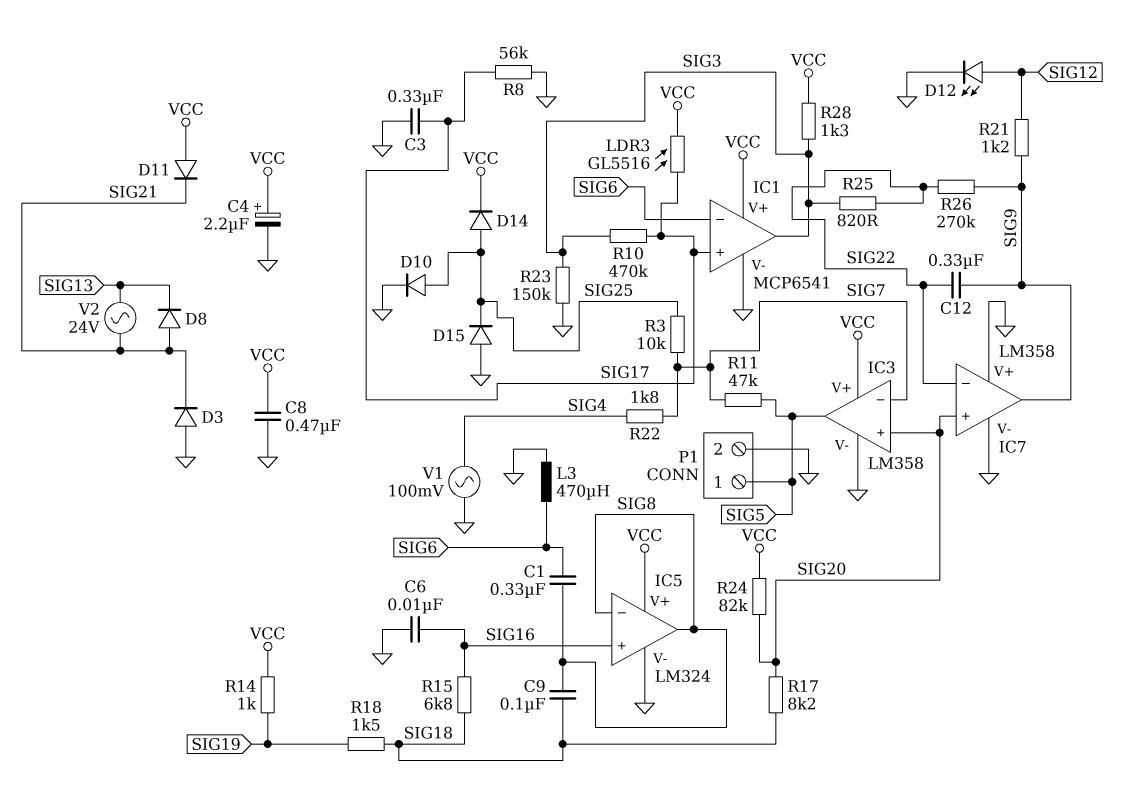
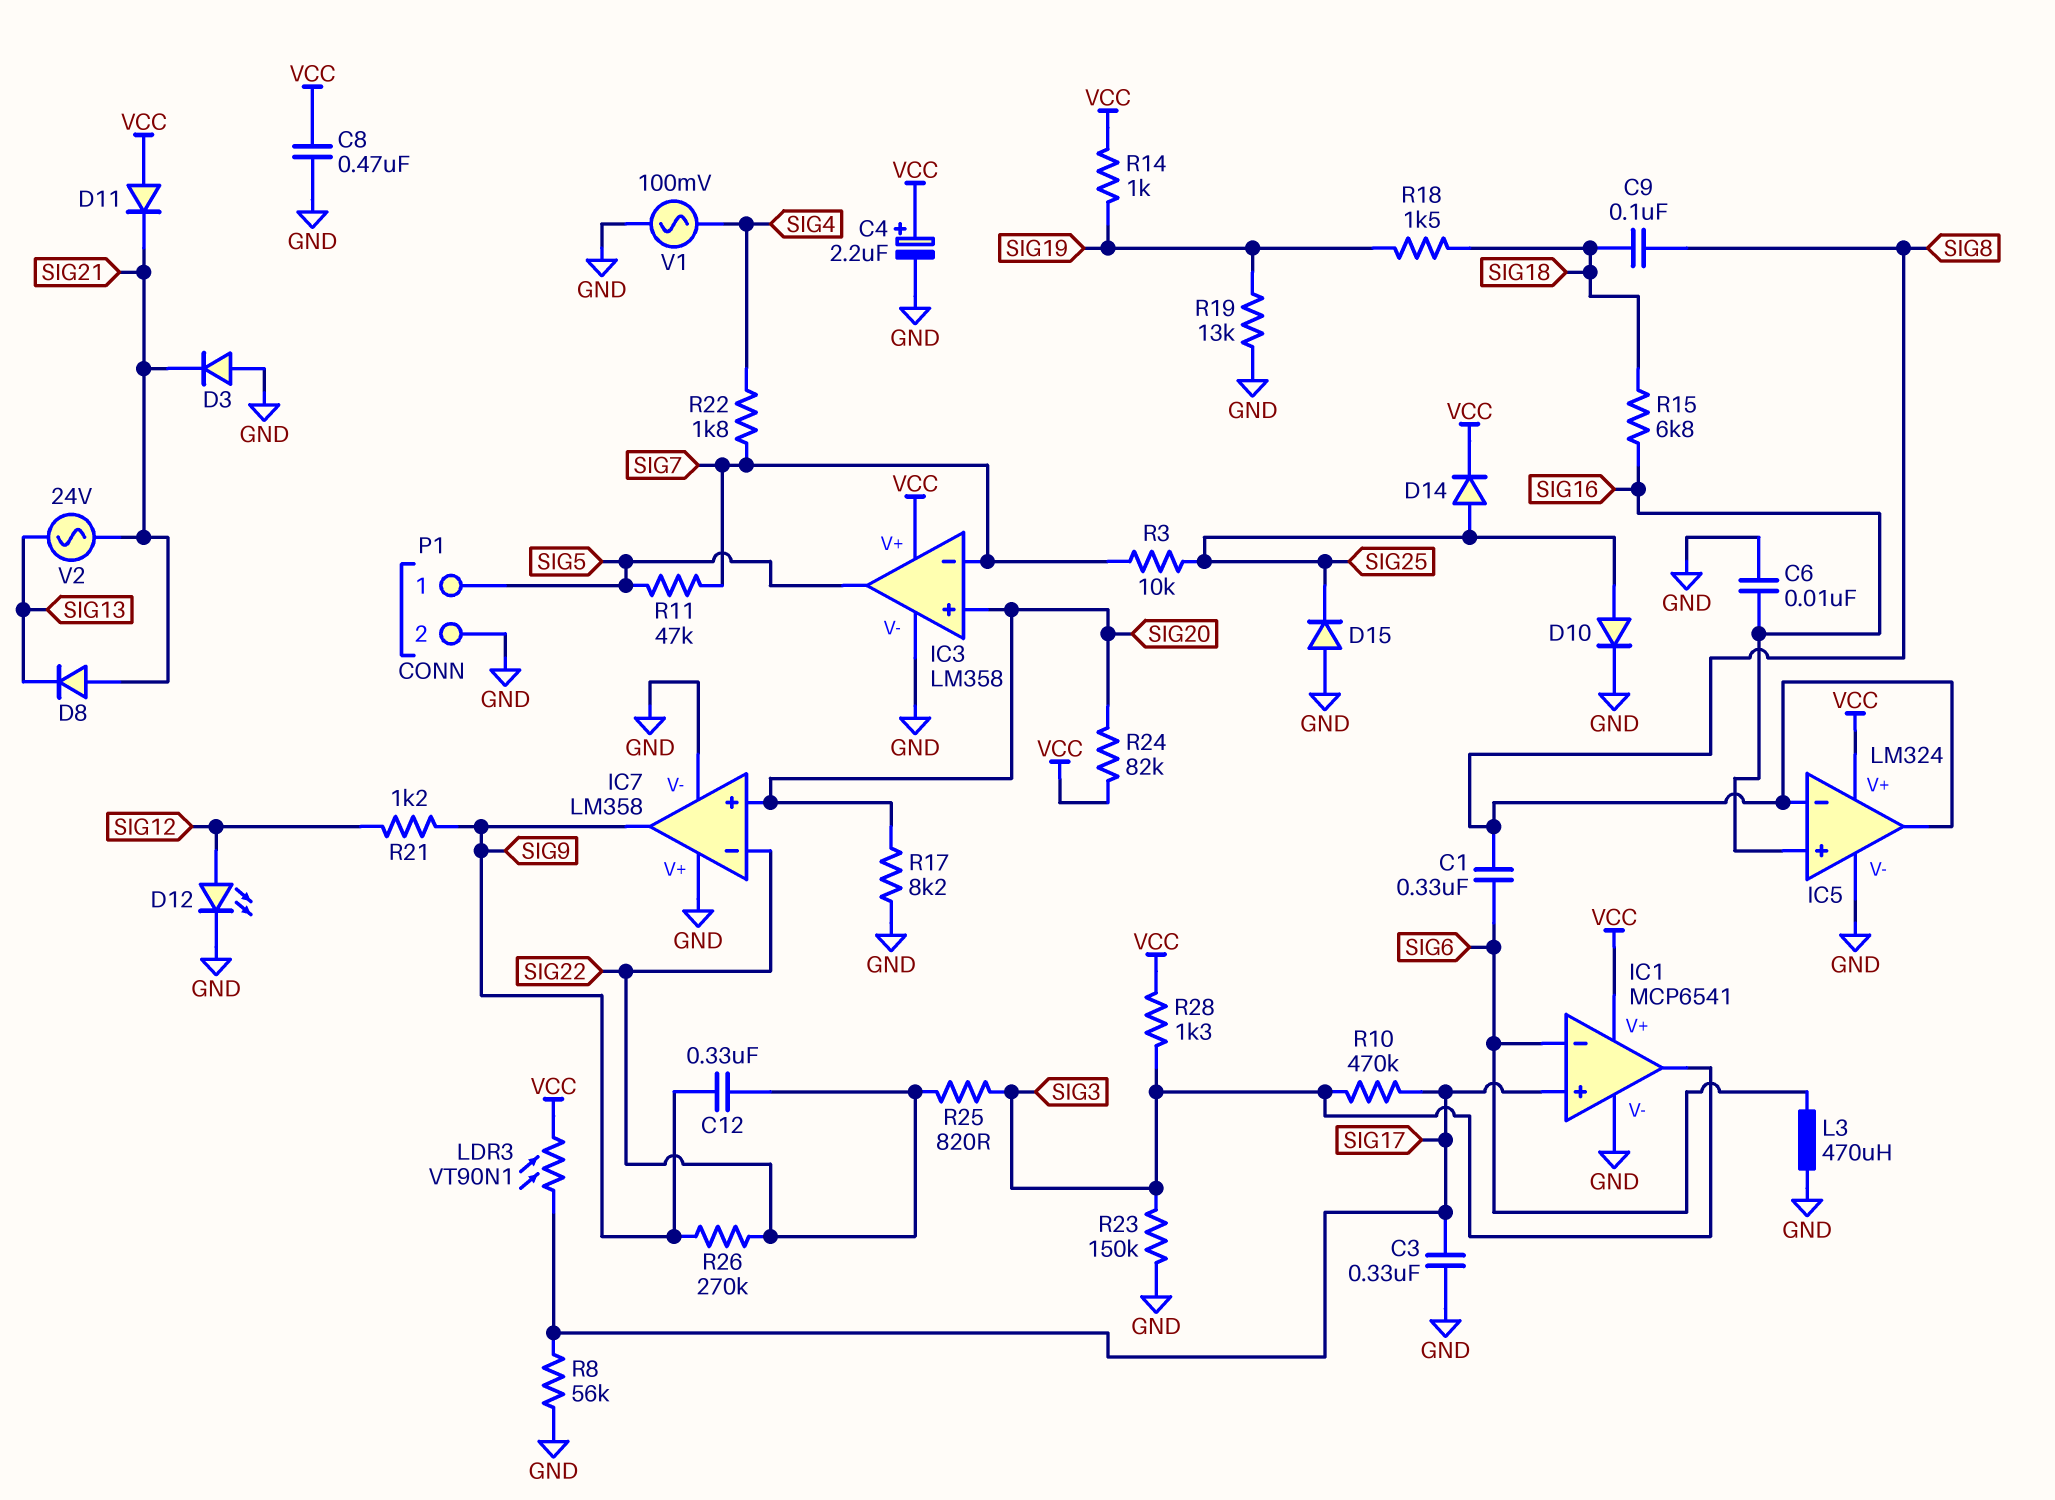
LDR3: GL5516 (SIG17, VCC) -> VT90N1 (SIG17, VCC)
R17: 8.2k (SIG18, SIG20) -> 8.2k (GND, SIG20)
R19: none -> 13k (GND, SIG19)

